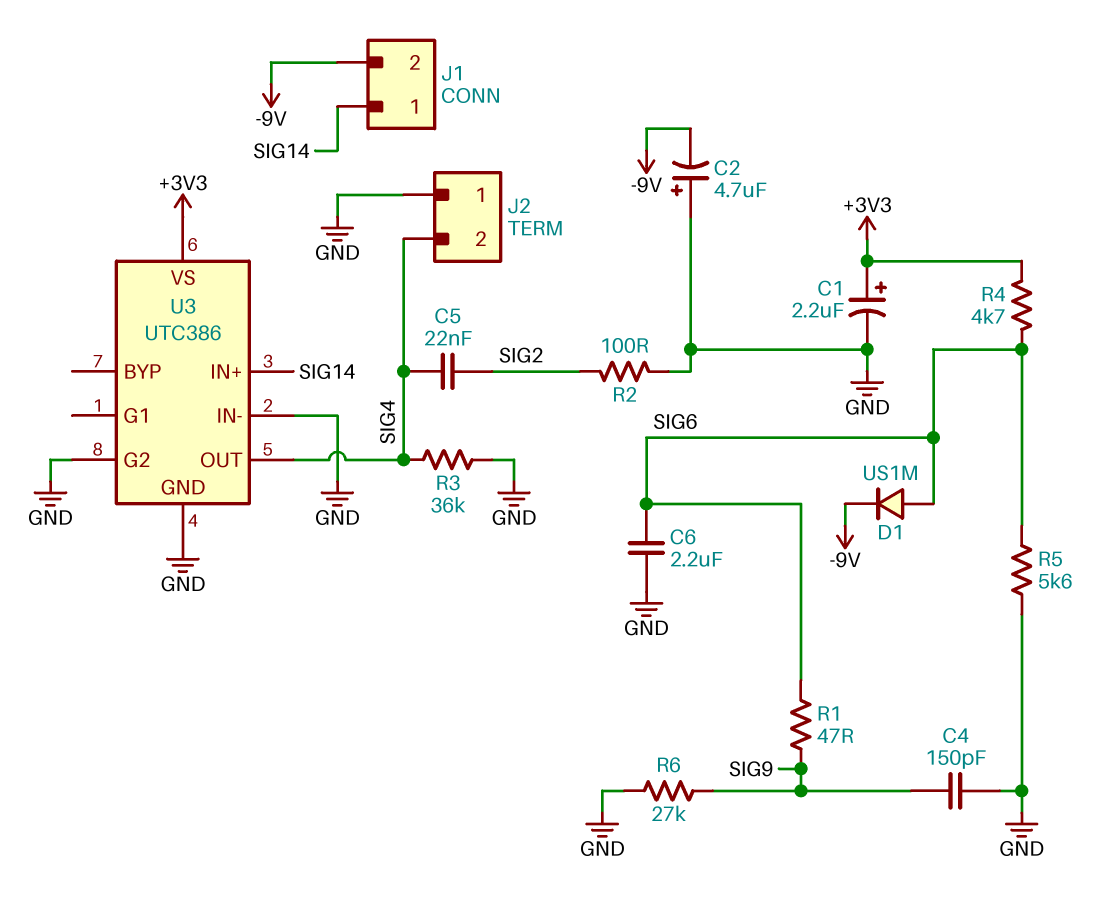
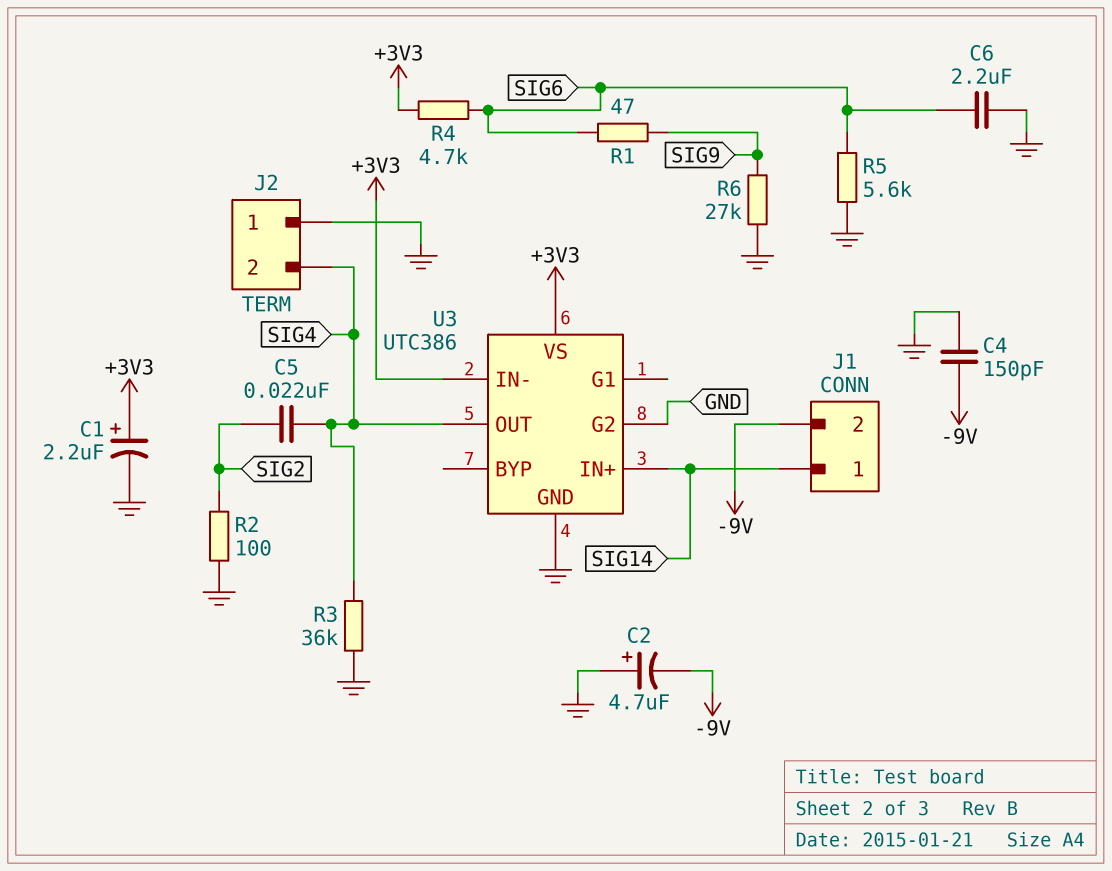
C4: 150pF (GND, SIG9) -> 150pF (-9V, GND)
D1: diode US1M (A SIG6, K -9V) -> none
U3 pin IN-: GND -> +3V3

